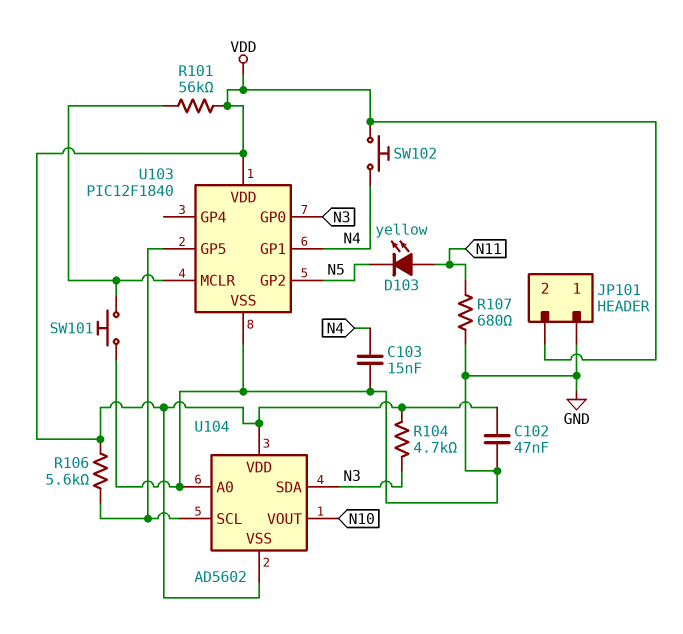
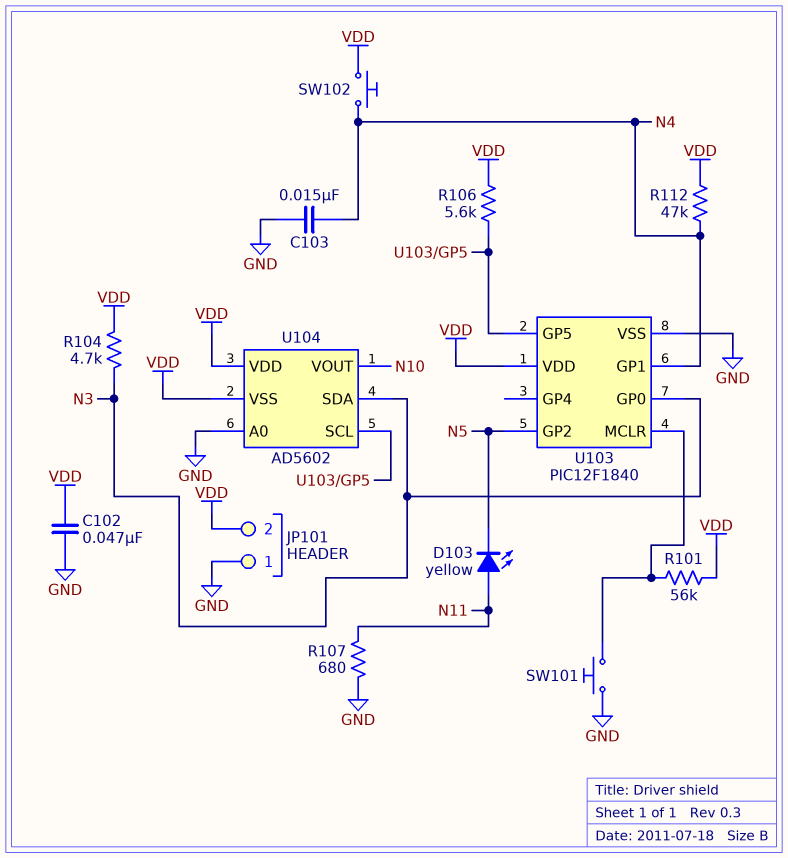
R112: none -> 47k (N4, VDD)

